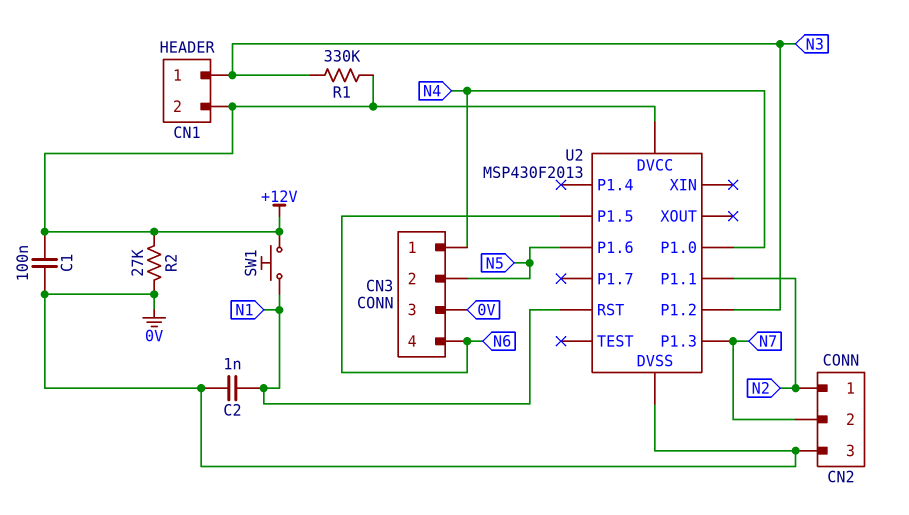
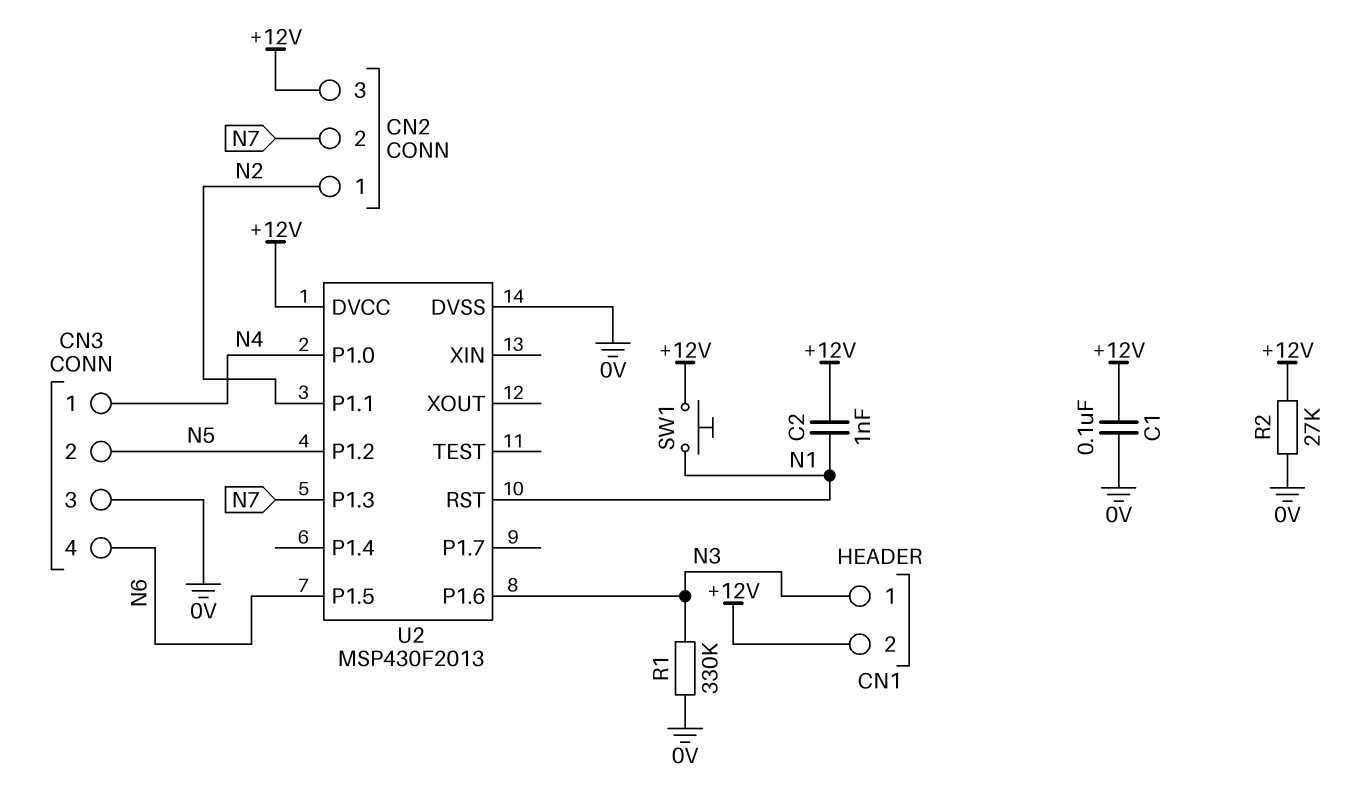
C2: 1nF (0V, N1) -> 1nF (+12V, N1)
CN2 pin 3: 0V -> +12V
R1: 330k (+12V, N3) -> 330k (0V, N3)
U2 pin P1.2: N3 -> N5
U2 pin P1.6: N5 -> N3

